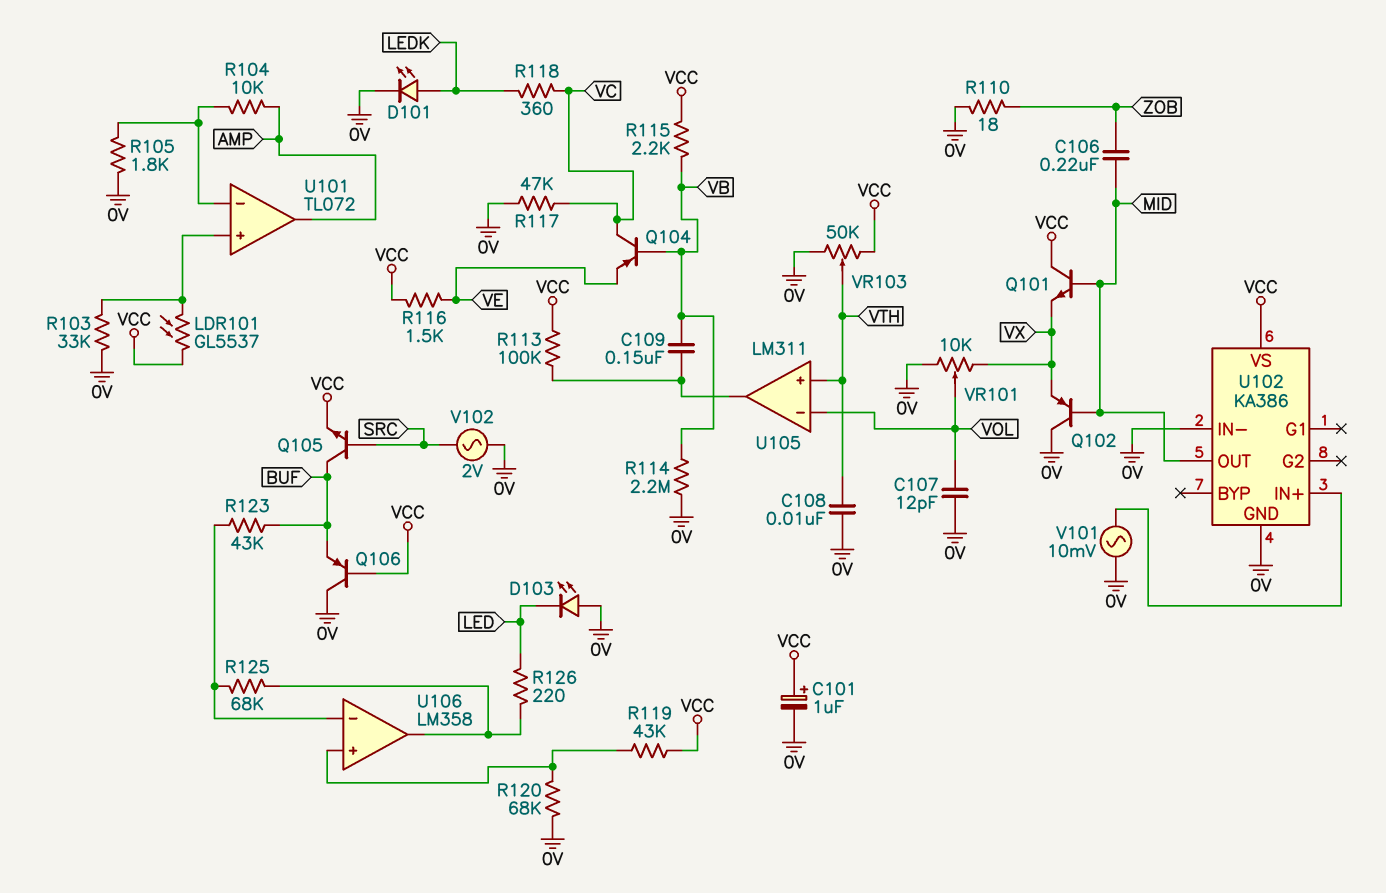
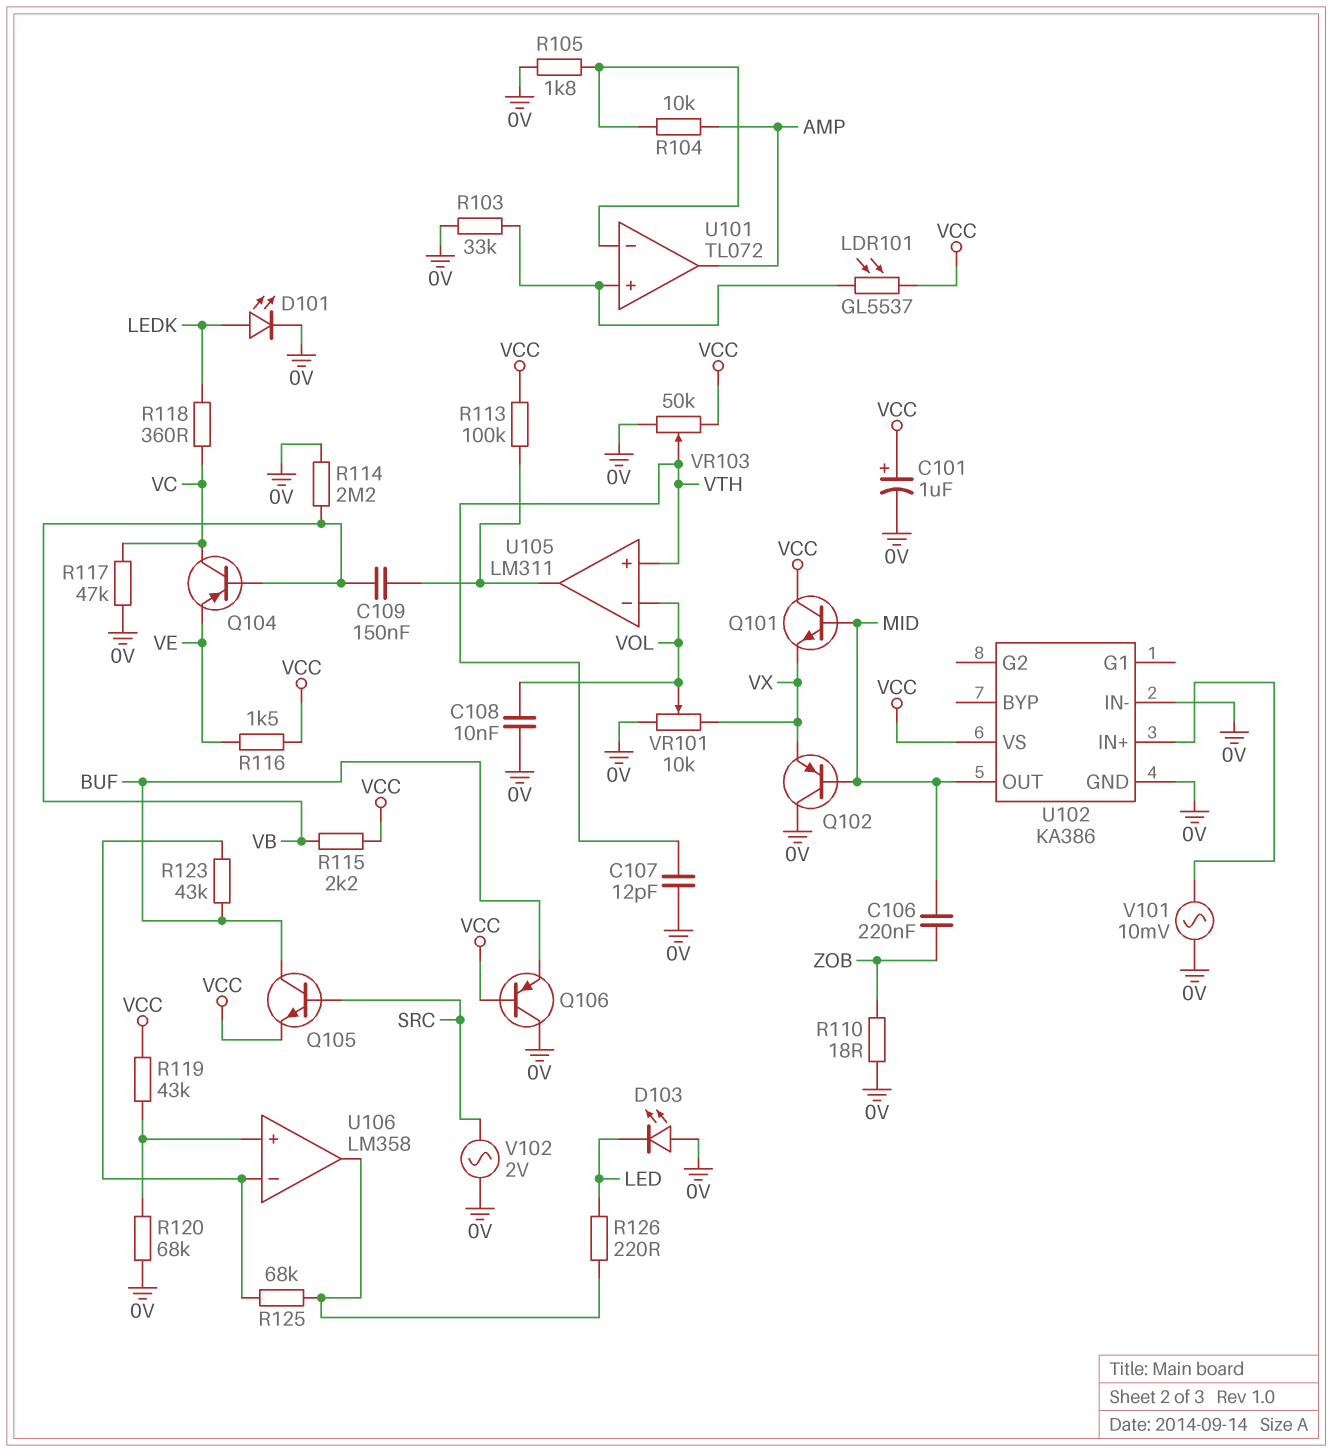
C107: 12pF (0V, VOL) -> 12pF (0V, VTH)
C108: 10nF (0V, VTH) -> 10nF (0V, VOL)

